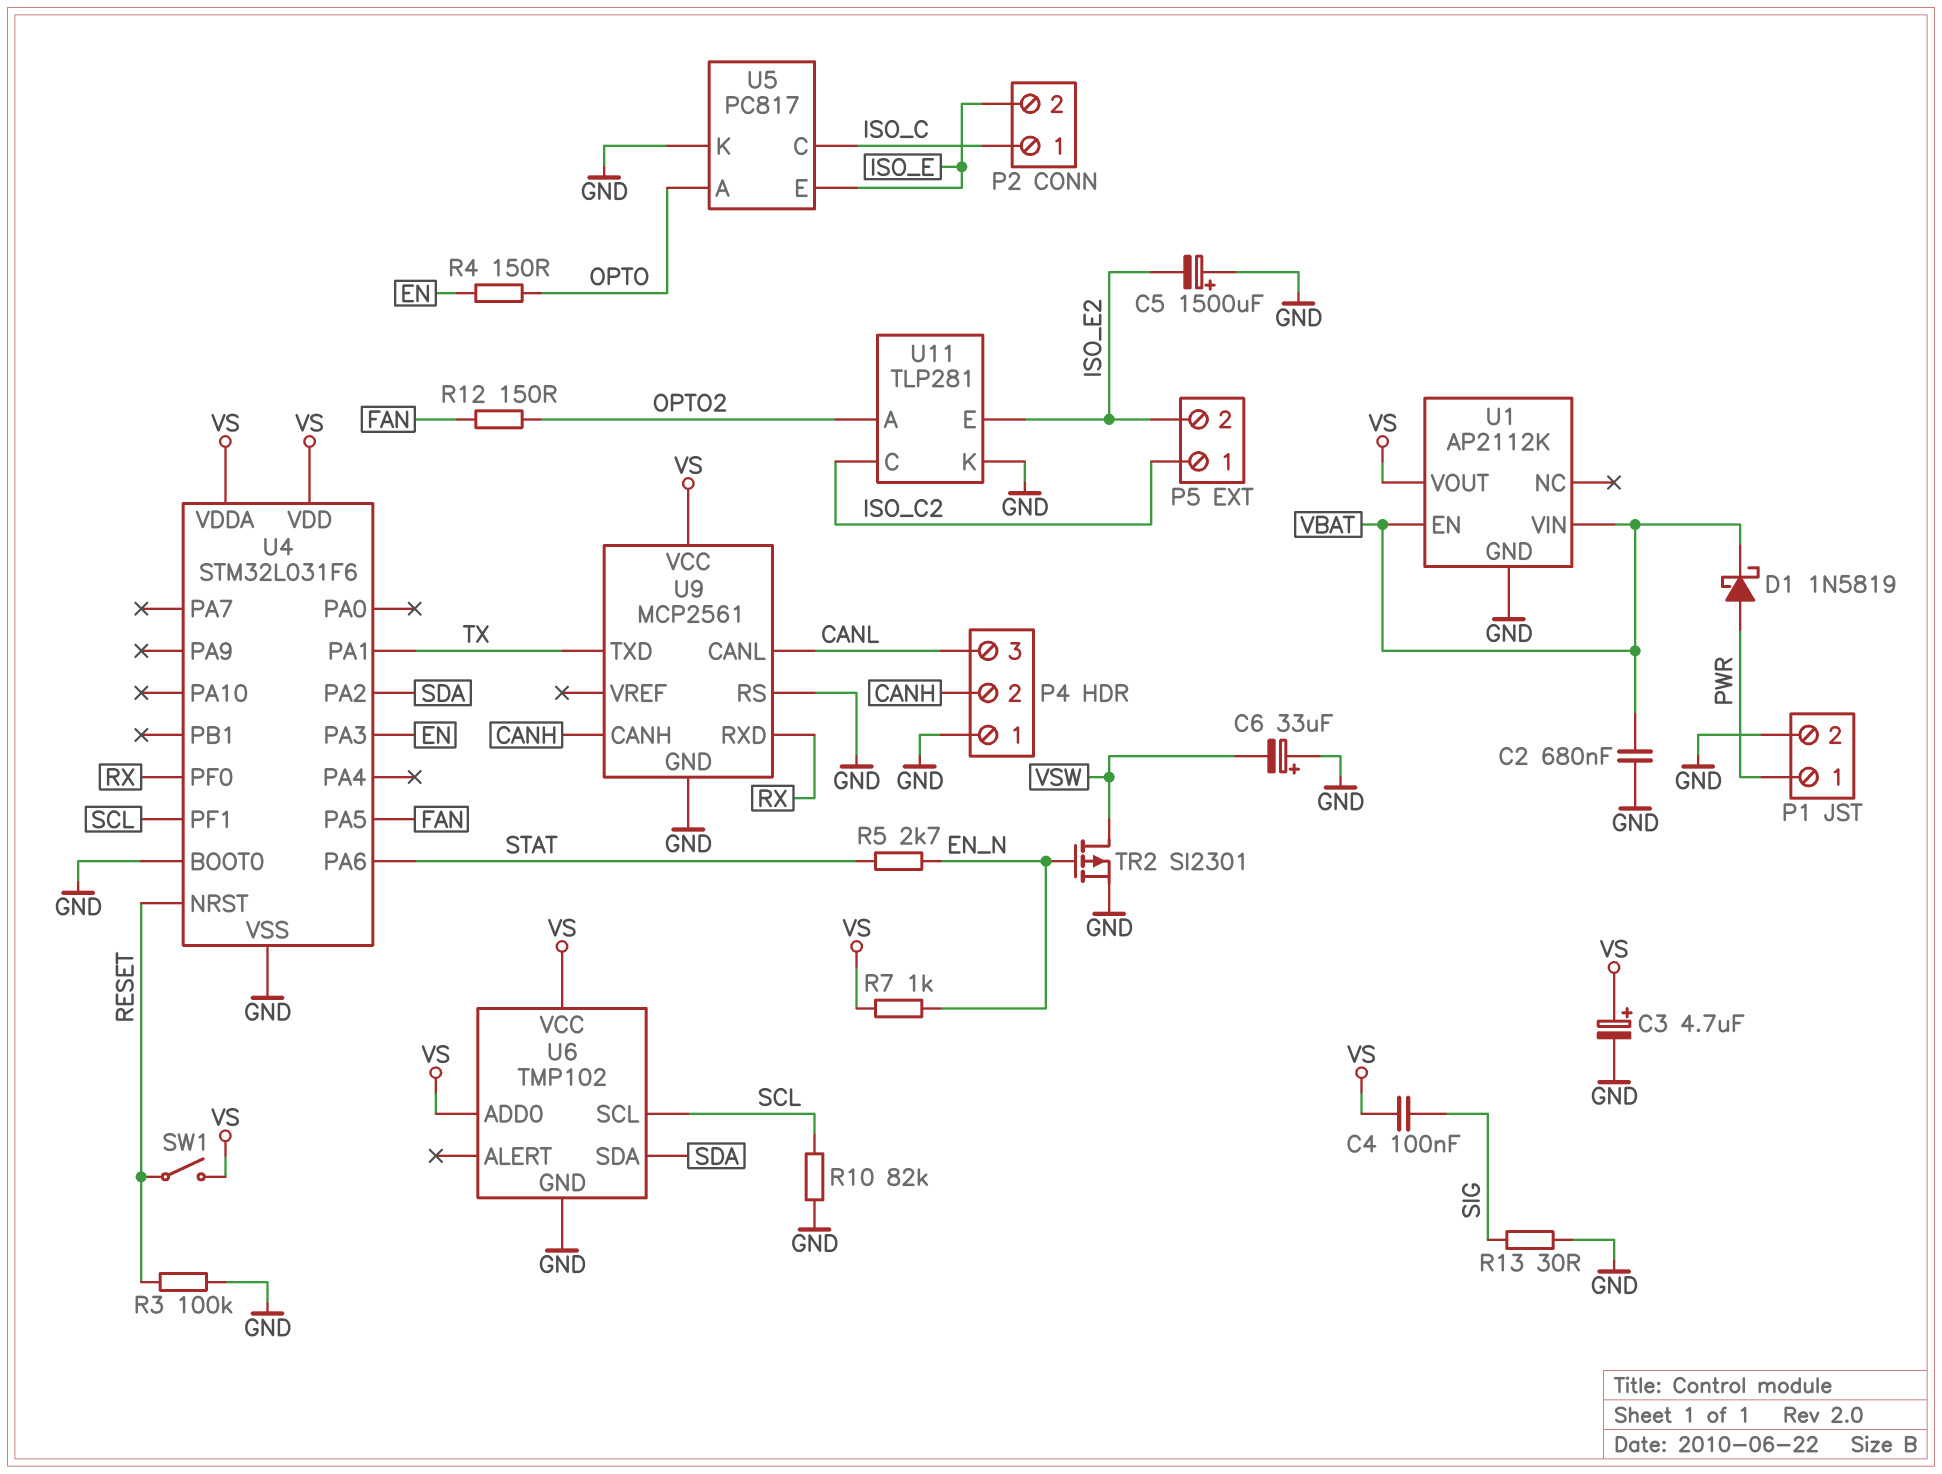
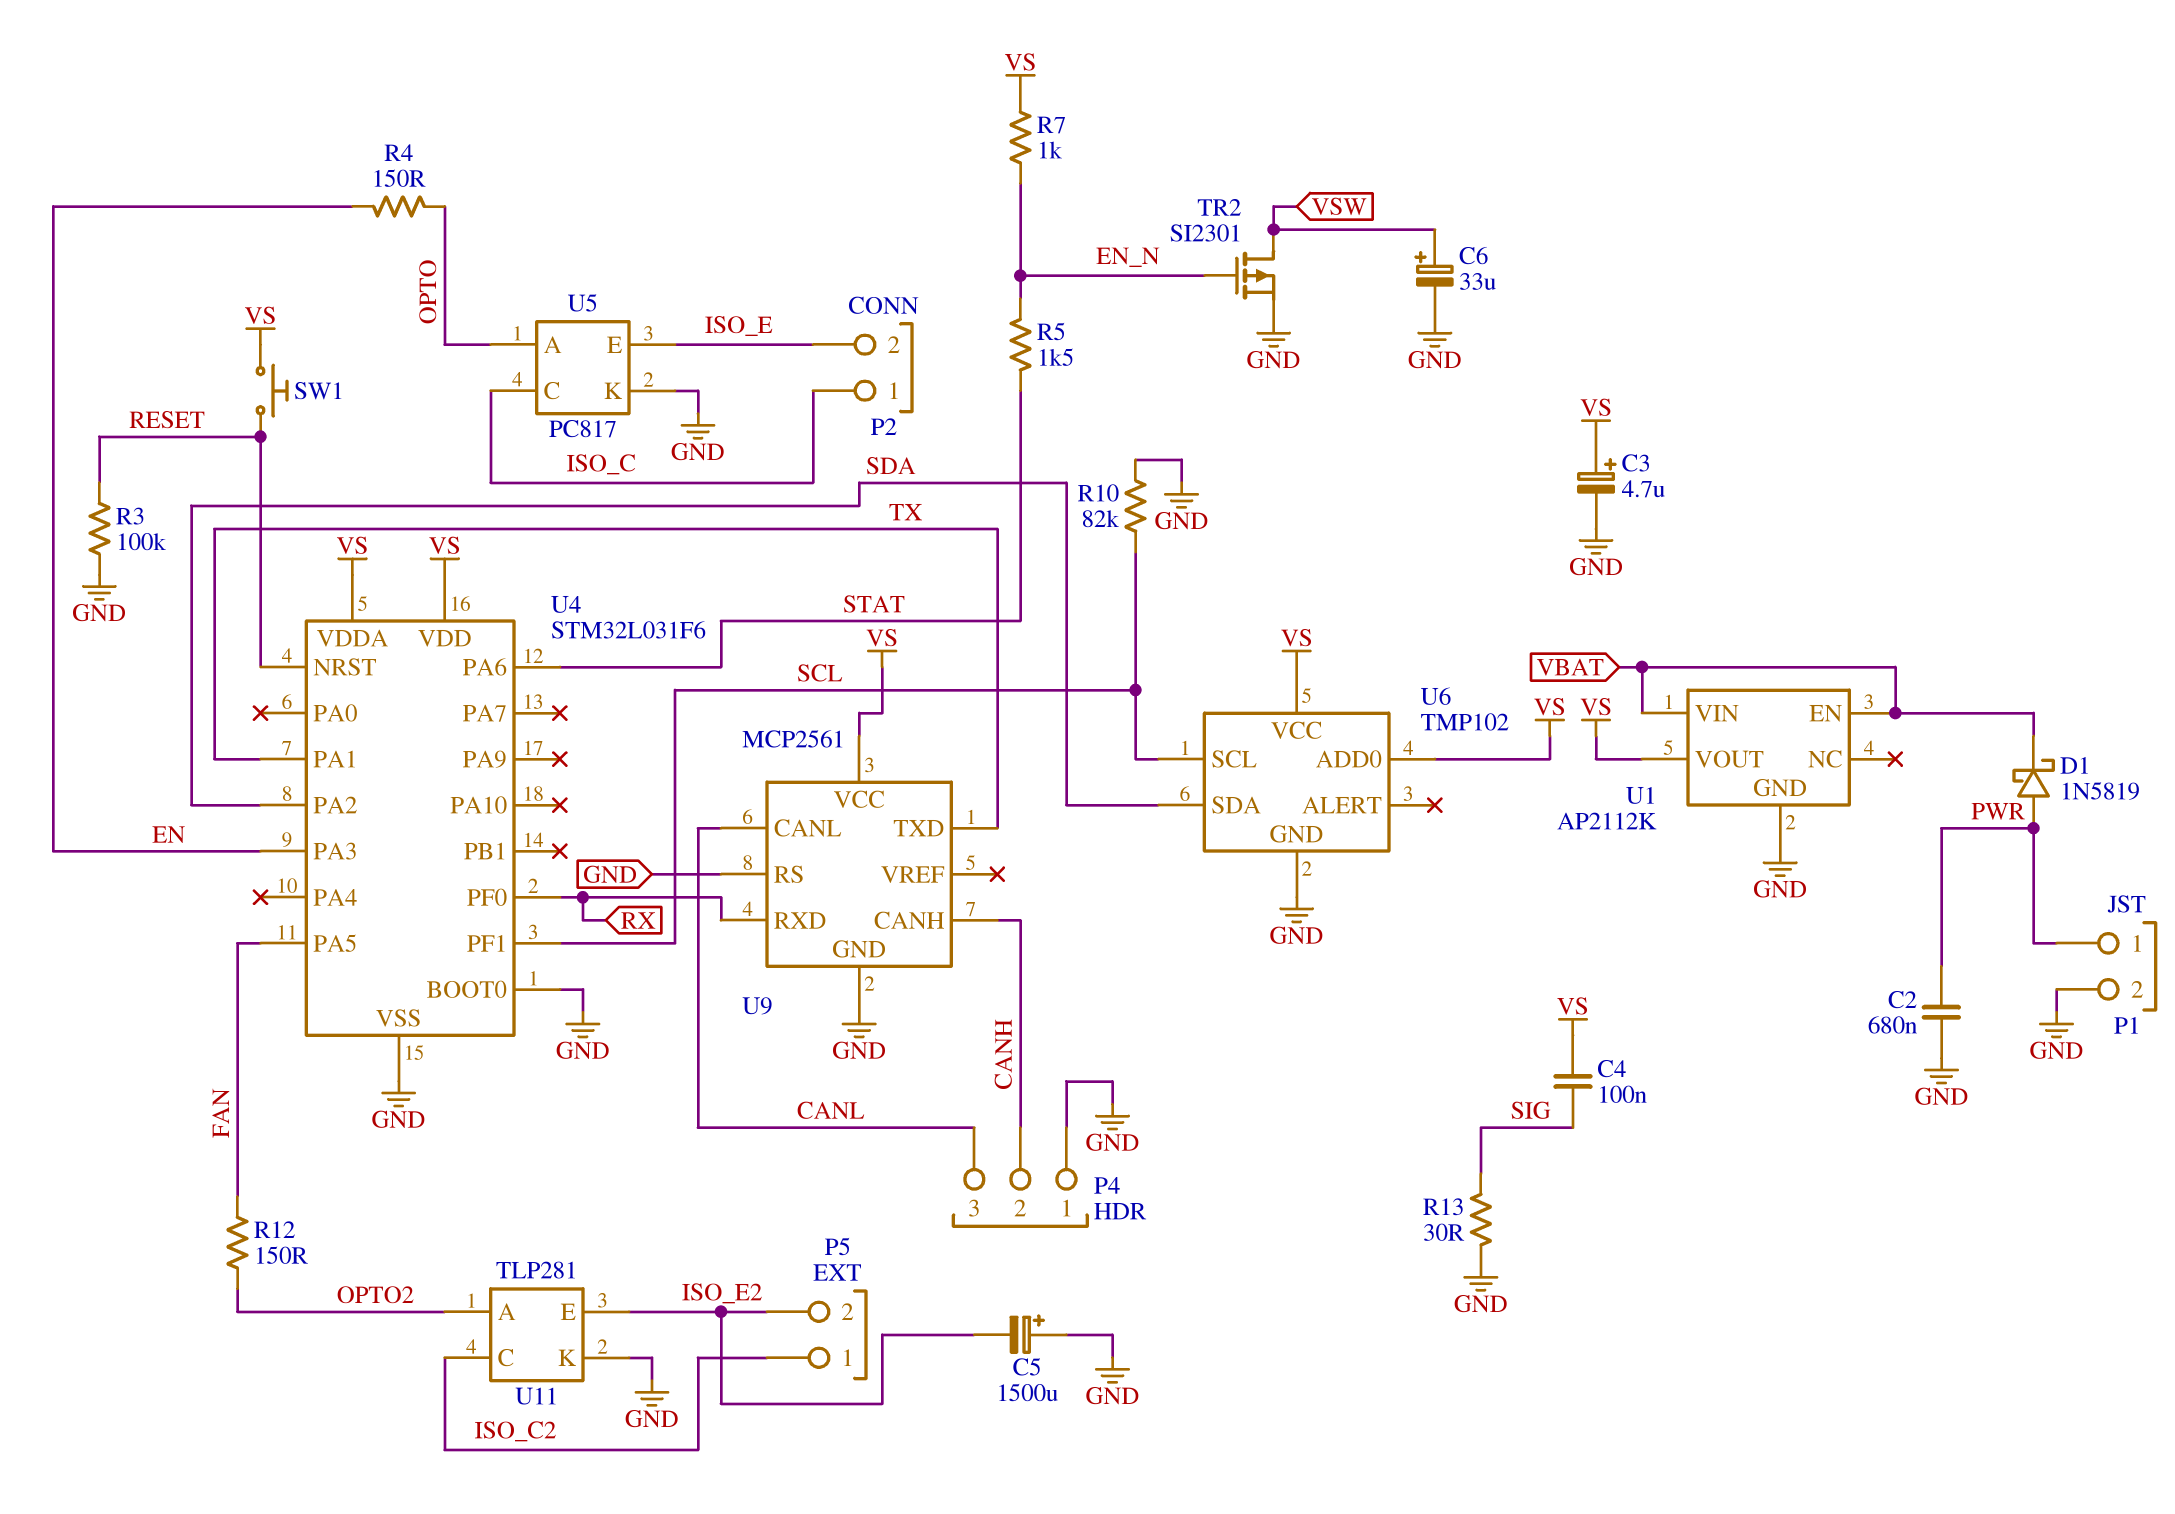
C2: 680nF (GND, VBAT) -> 680nF (GND, PWR)
C6: 33uF (plus GND, minus VSW) -> 33uF (plus VSW, minus GND)
R5: 2.7k (EN_N, STAT) -> 1.5k (EN_N, STAT)
SW1: switch (RESET, VS) -> button (RESET, VS)

